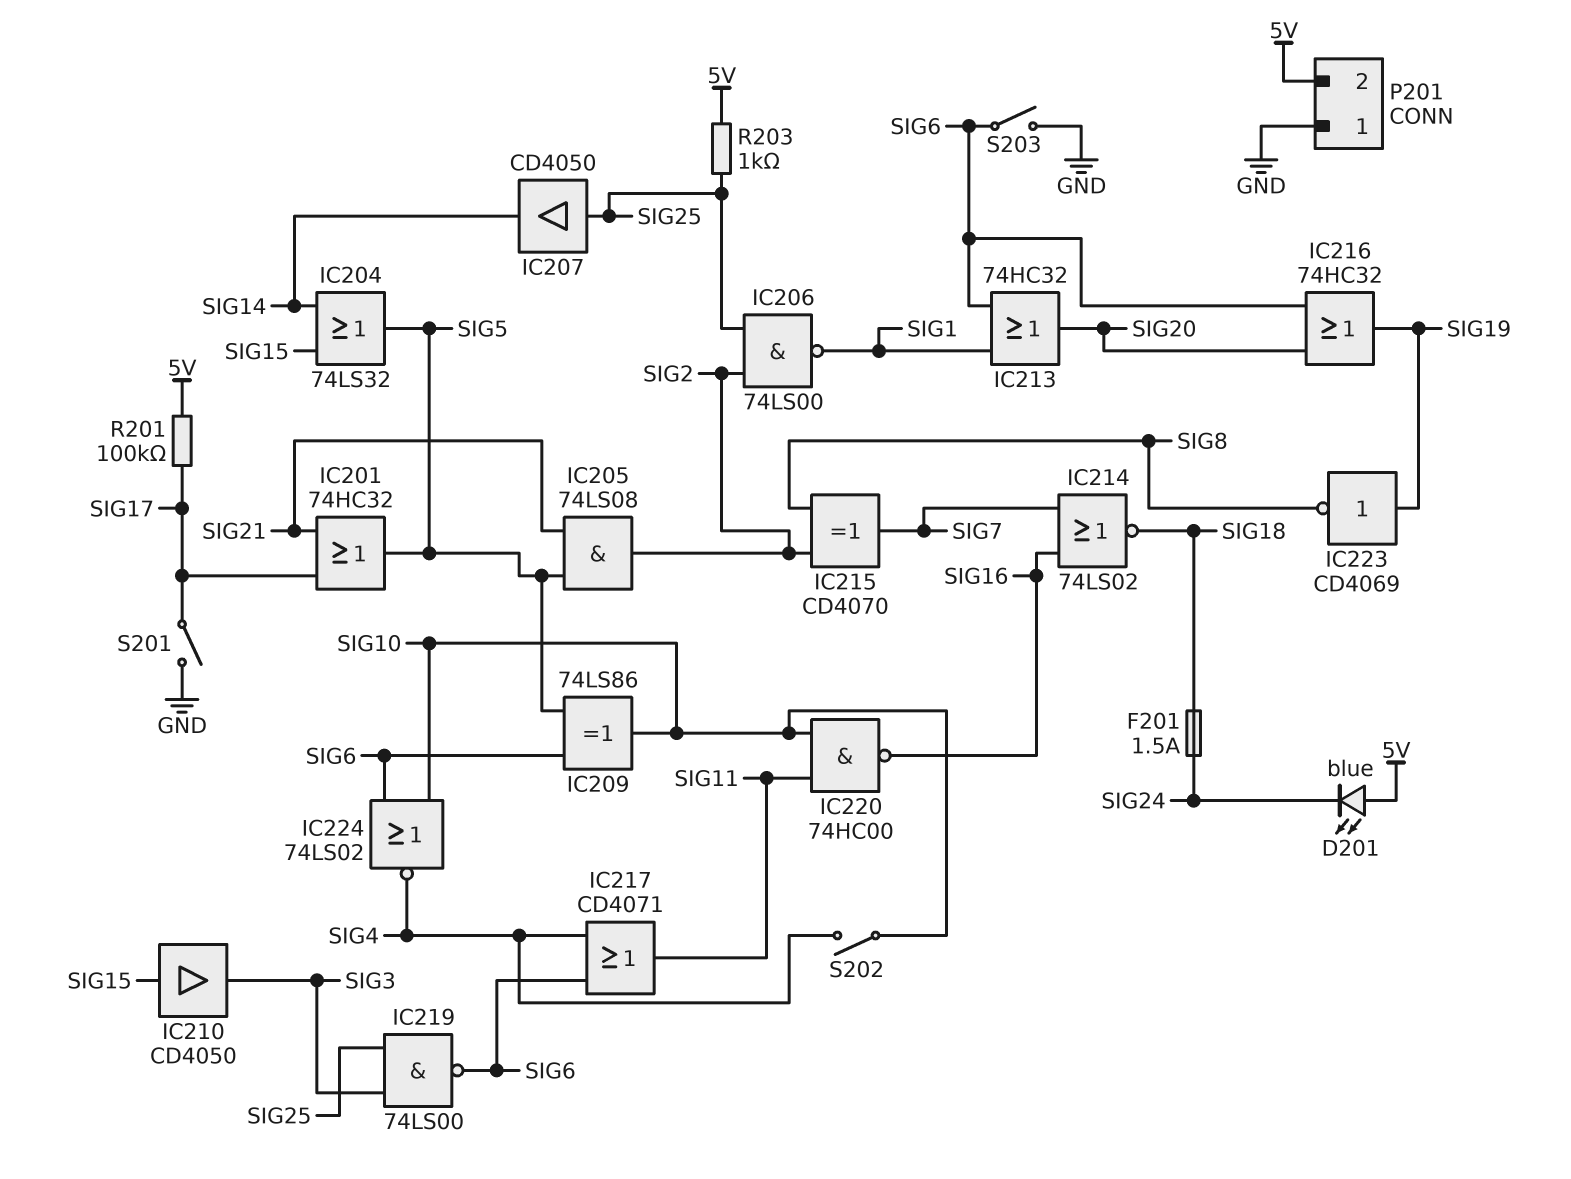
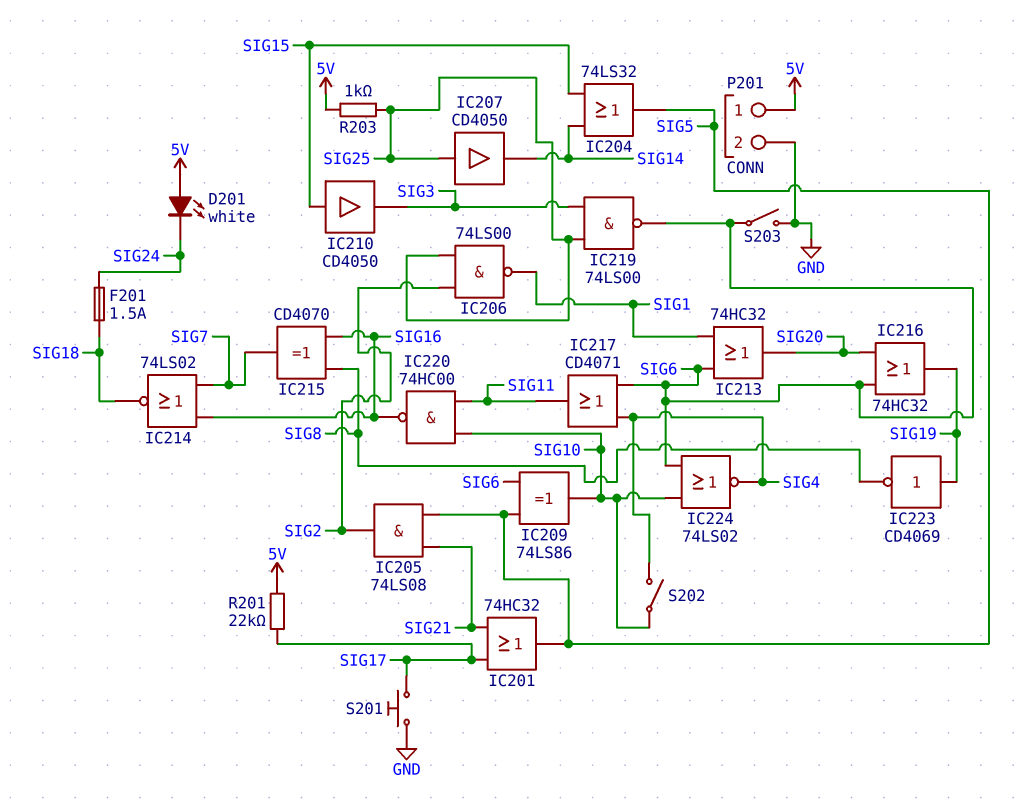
D201: LED blue (A 5V, K SIG24) -> LED white (A 5V, K SIG24)
IC215: XOR CD4070 (in SIG2, in SIG8, out SIG7) -> XOR CD4070 (in SIG8, in SIG16, out SIG7)
P201 pin 1: GND -> 5V
P201 pin 2: 5V -> GND
R201: 100k (5V, SIG17) -> 22k (5V, SIG17)
S201: switch (GND, SIG17) -> button (GND, SIG17)

